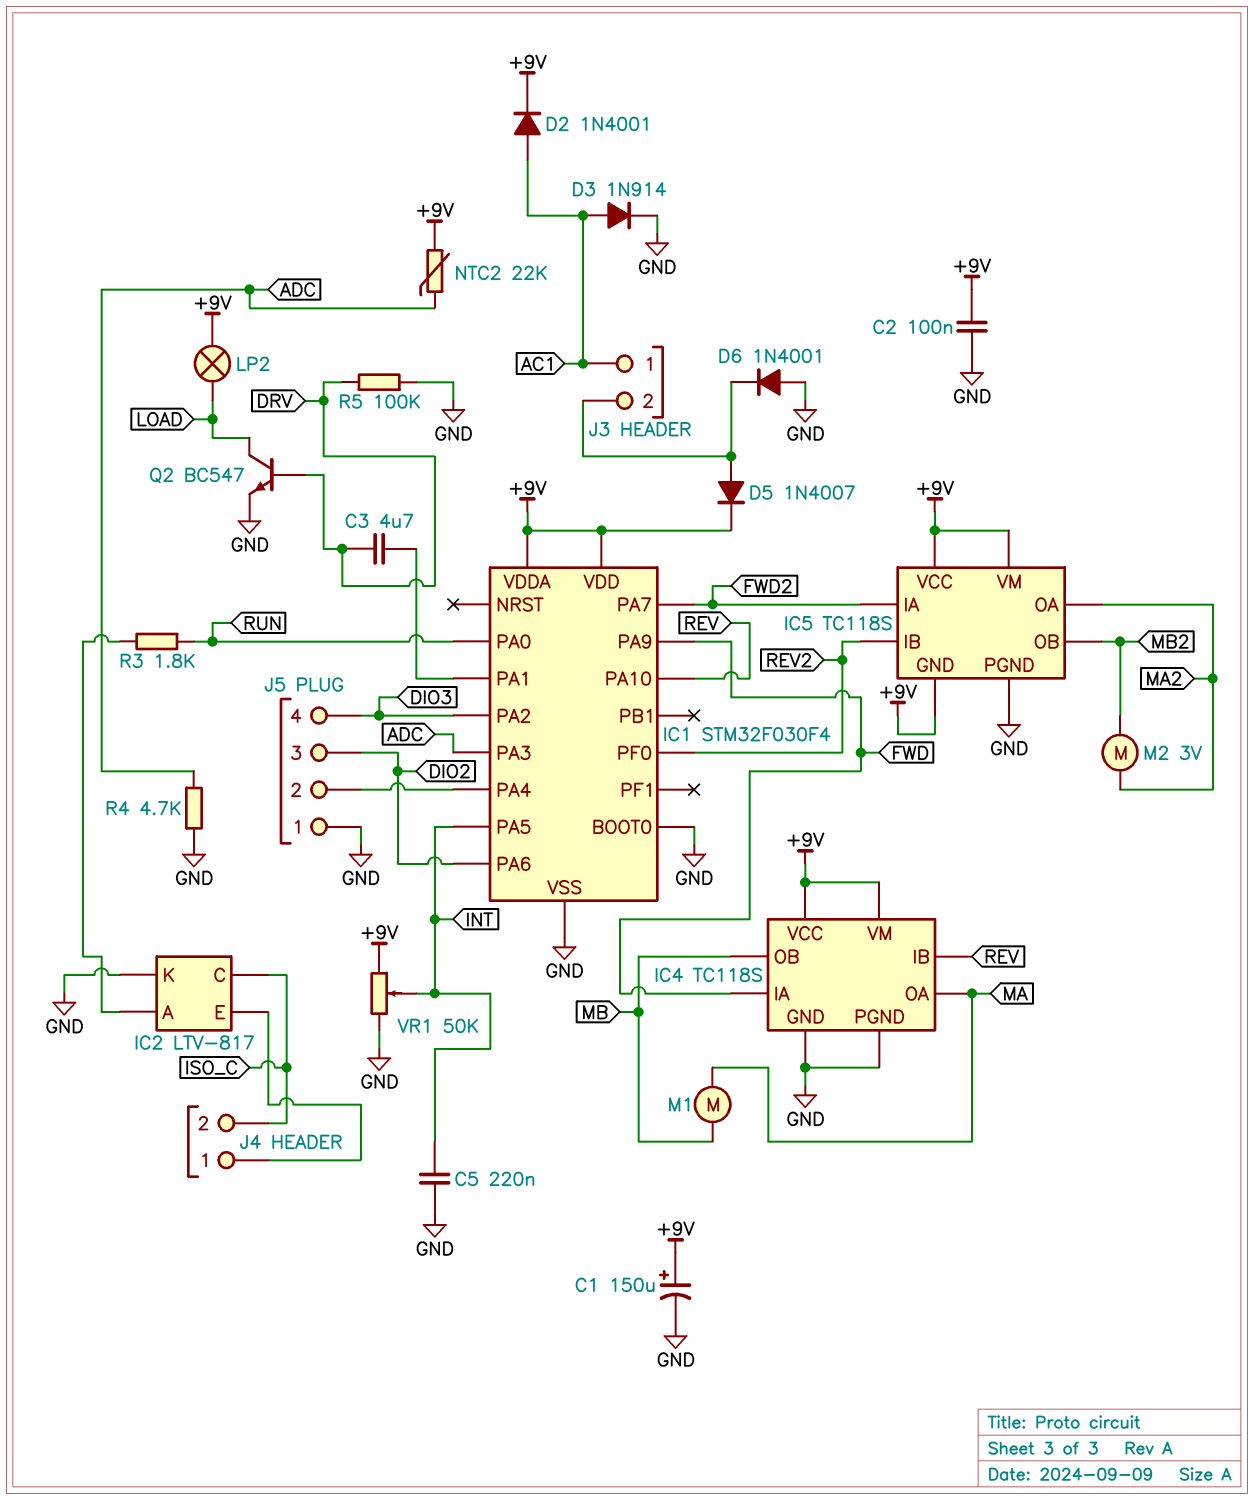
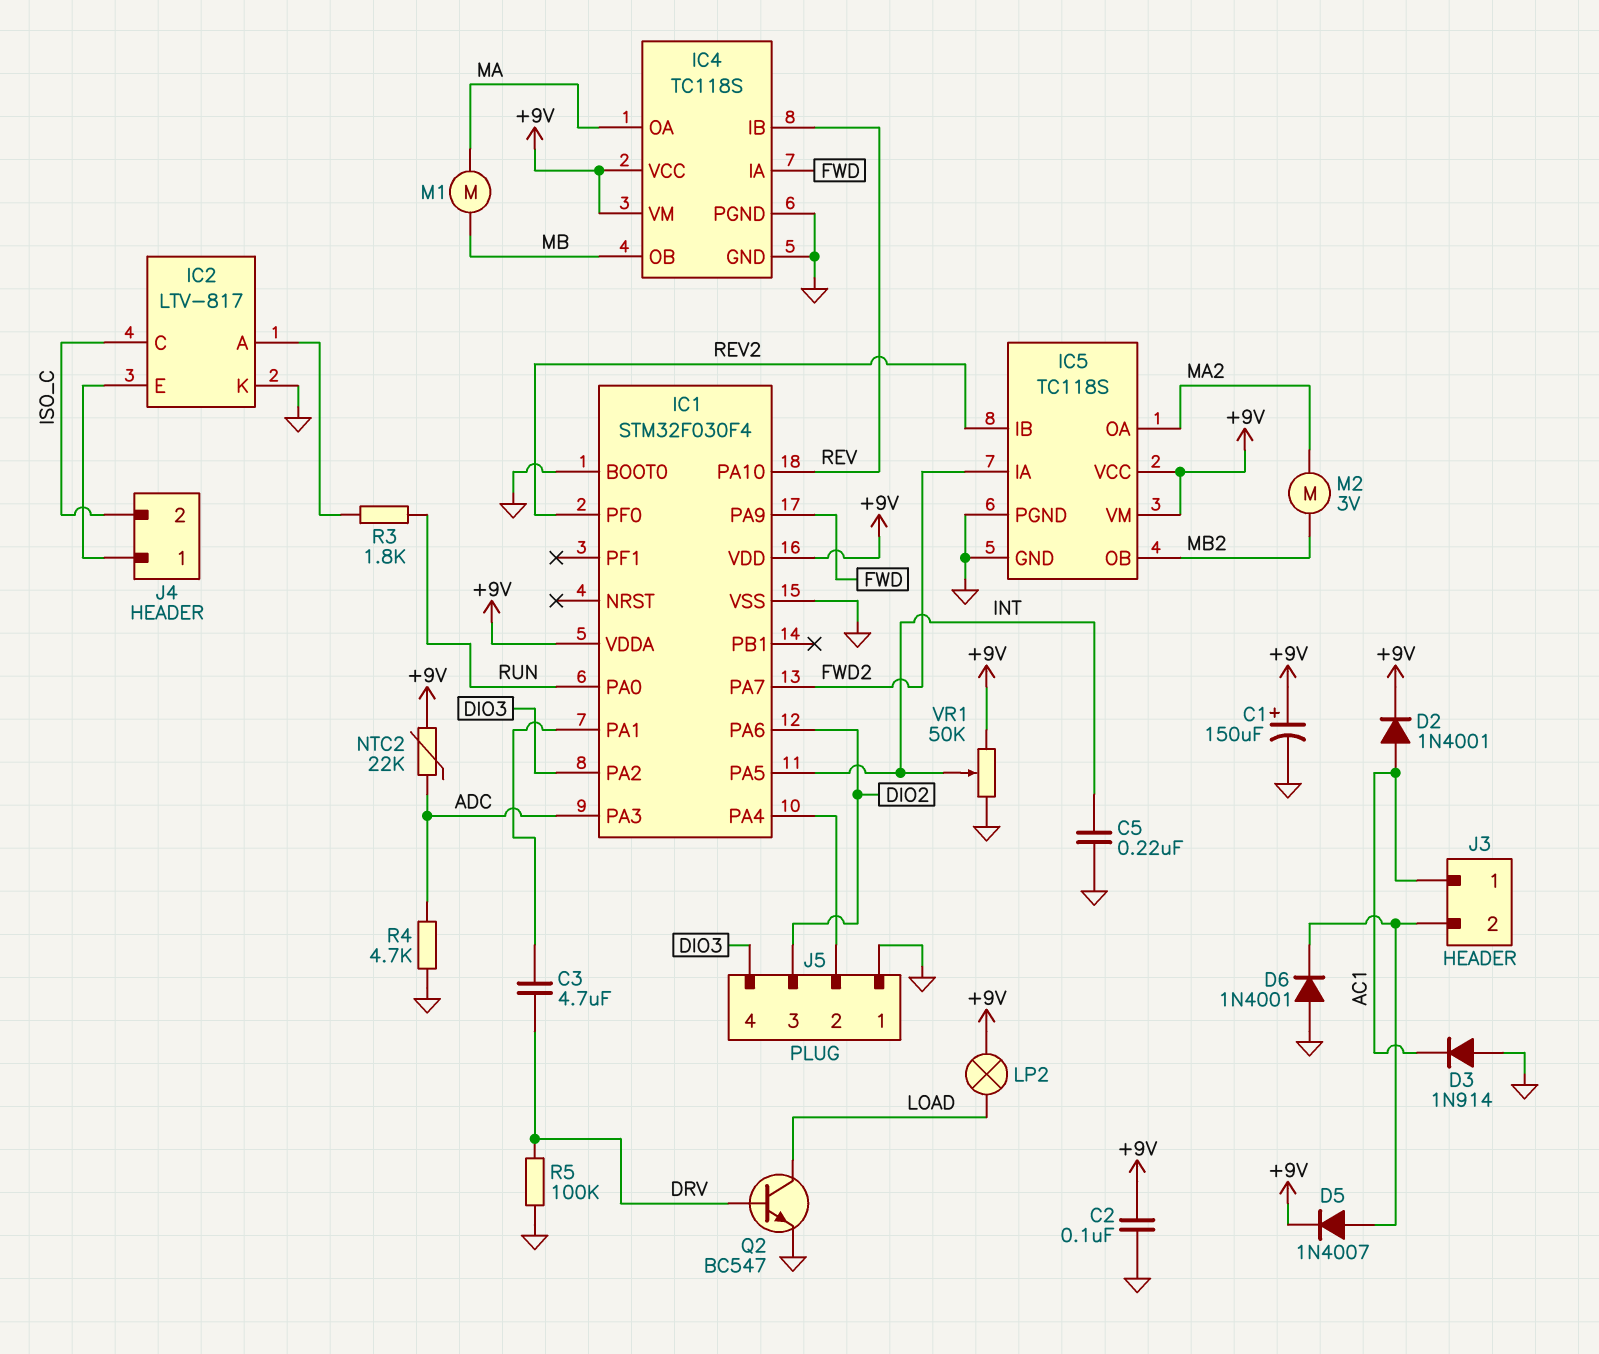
D3: diode 1N914 (A AC1, K GND) -> diode 1N914 (A GND, K AC1)
IC5 pin GND: +9V -> GND

